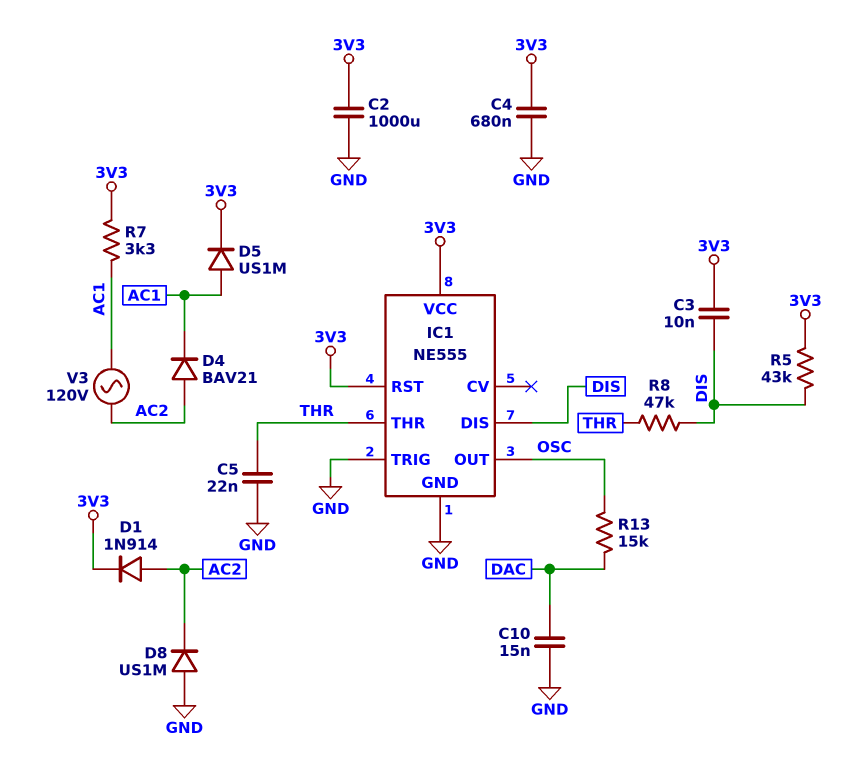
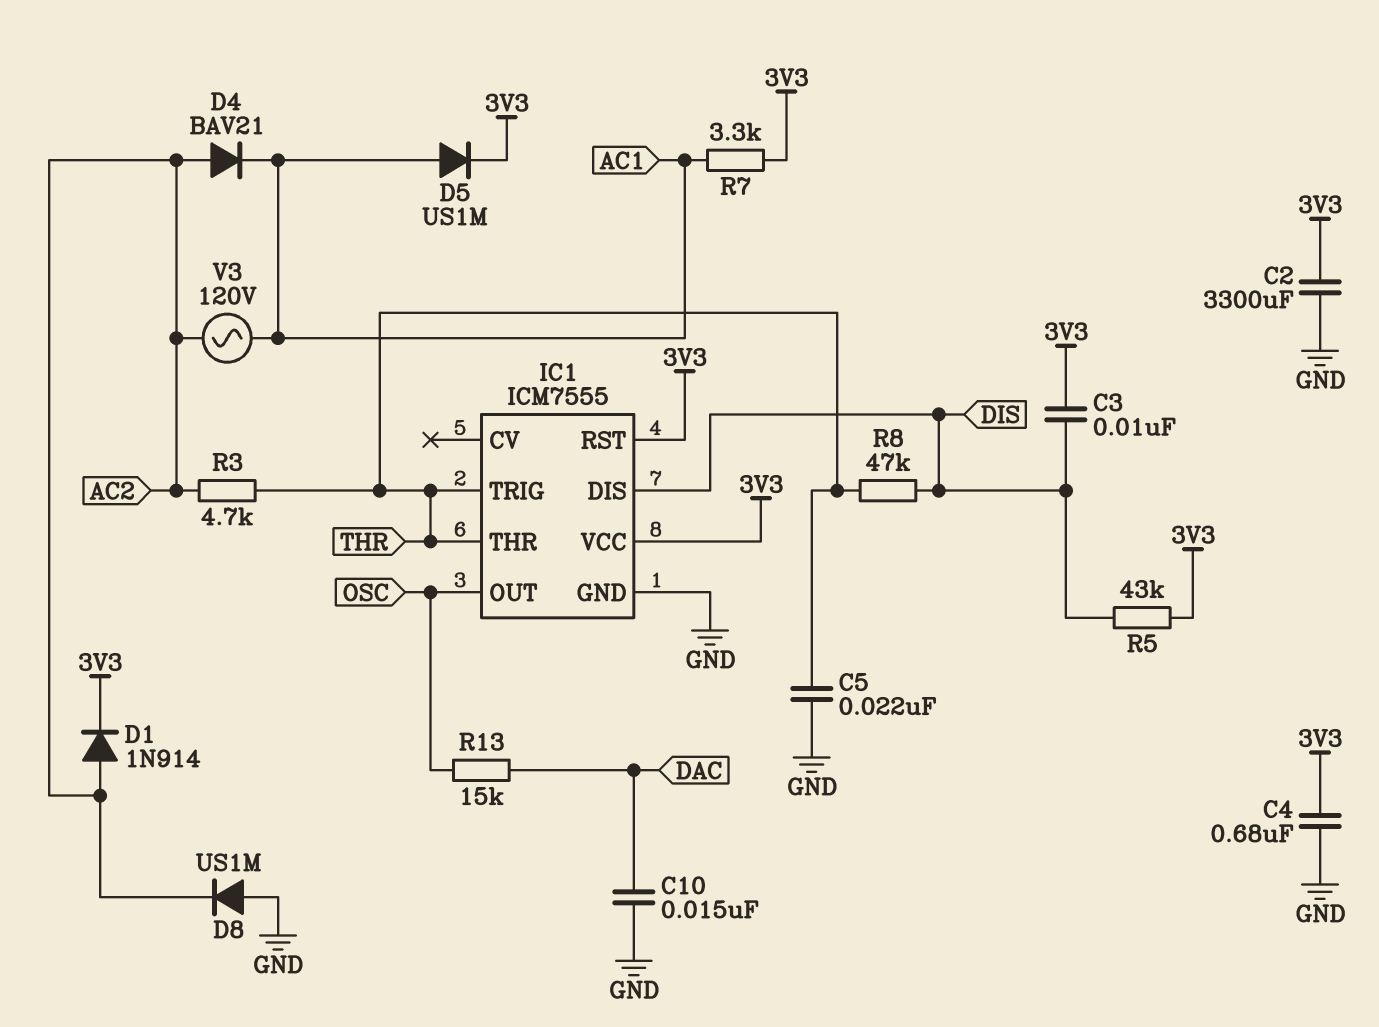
C2: 1000uF (3V3, GND) -> 3300uF (3V3, GND)
IC1: NE555 -> ICM7555
IC1 pin TRIG: GND -> THR
R3: none -> 4.7k (AC2, THR)

